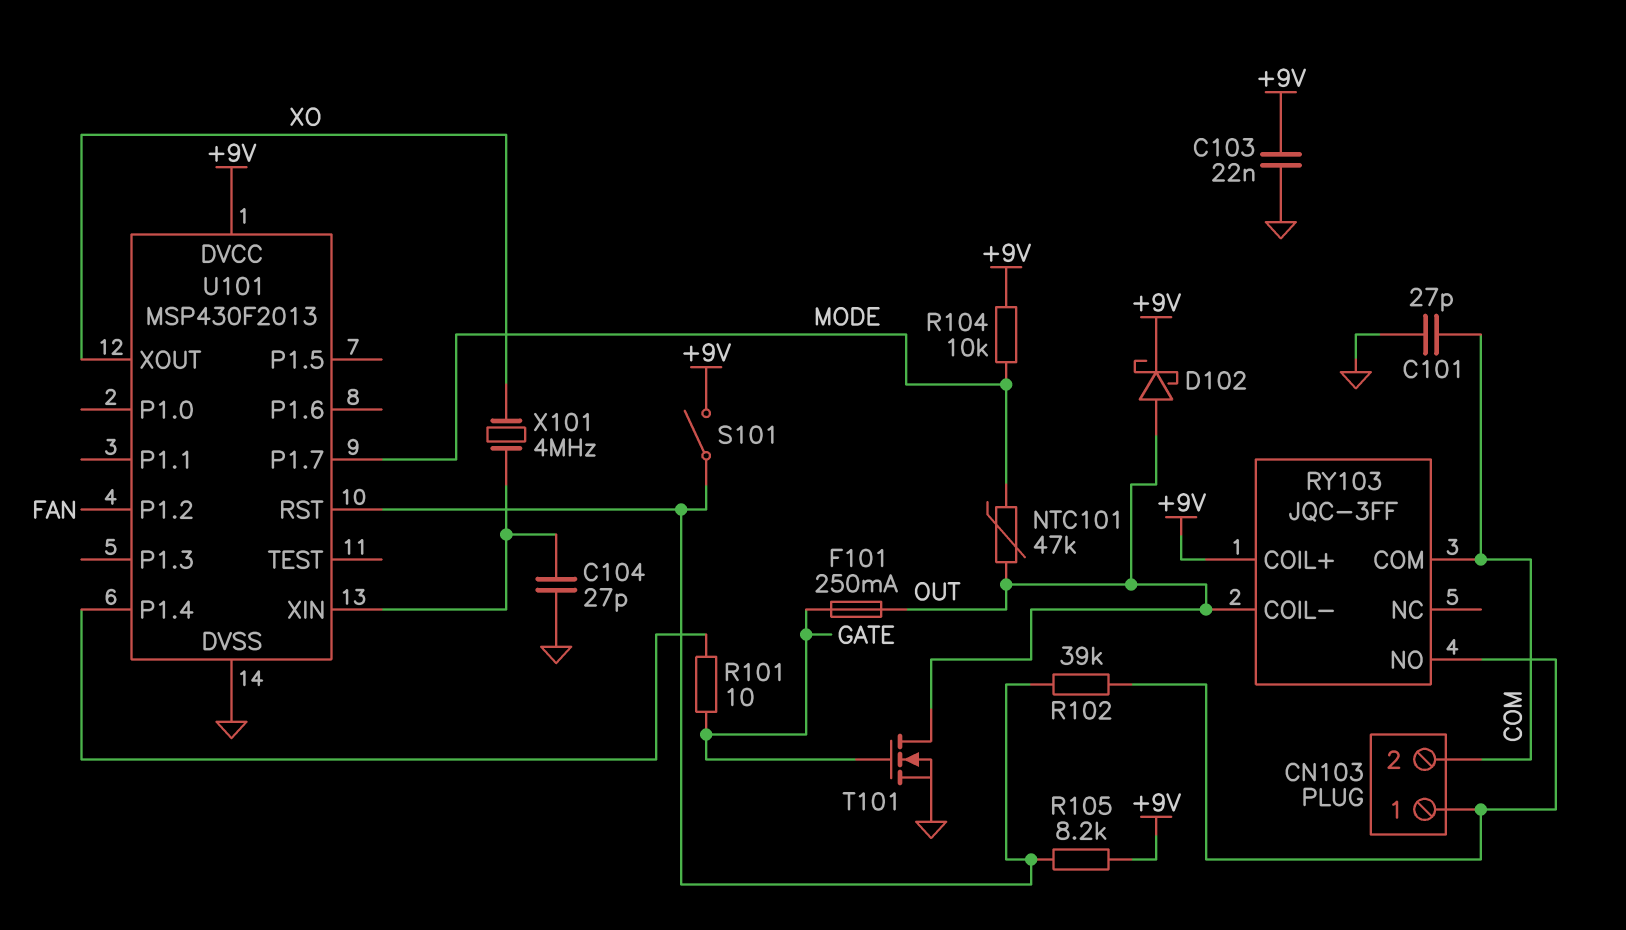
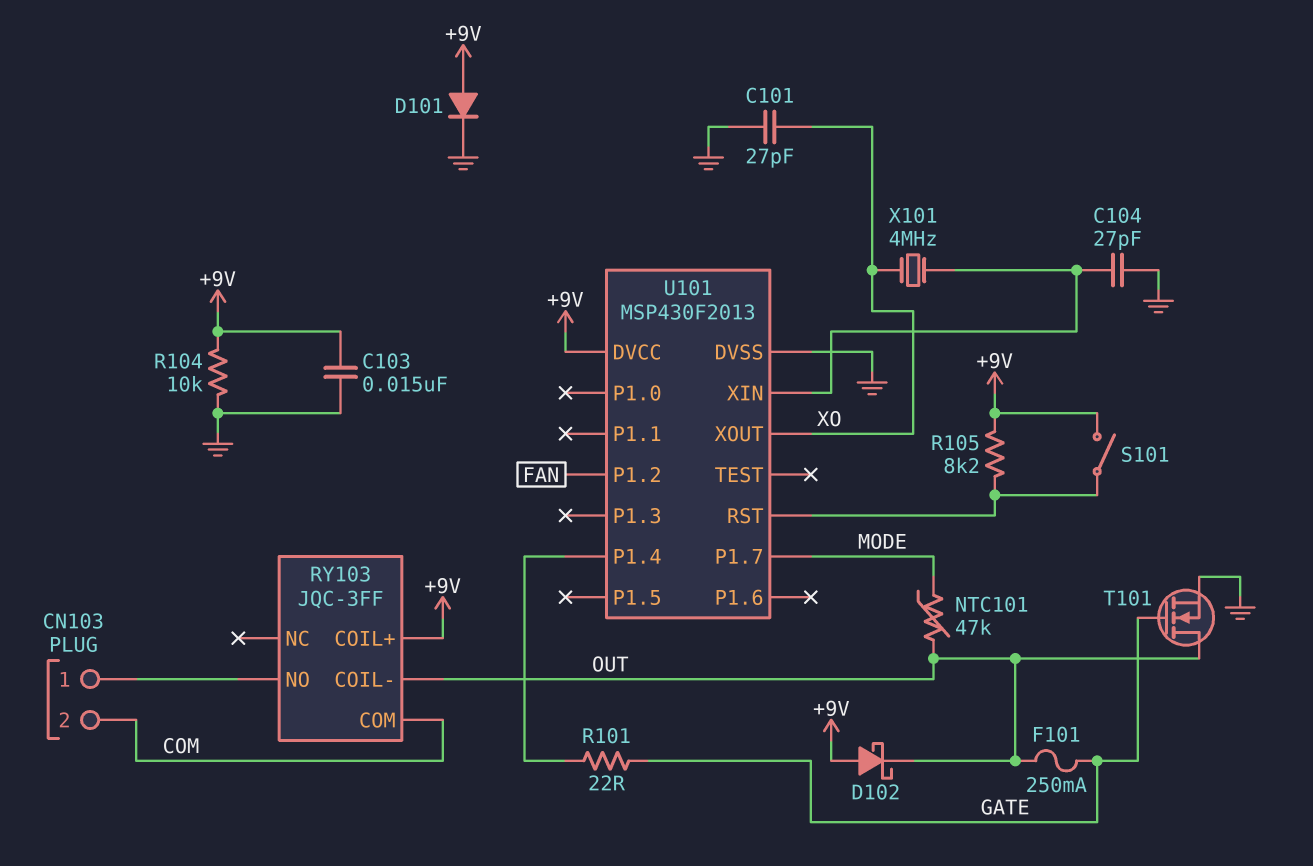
C101: 27pF (COM, GND) -> 27pF (GND, XO)
C103: 22nF (+9V, GND) -> 15nF (+9V, GND)
D101: none -> diode (A +9V, K GND)
D102: schottky (A OUT, K +9V) -> schottky (A +9V, K OUT)
R101: 10 (GATE, U101/P1.4) -> 22 (GATE, U101/P1.4)
R102: 39k (CN103/1, U101/RST) -> none
R104: 10k (+9V, MODE) -> 10k (+9V, GND)

